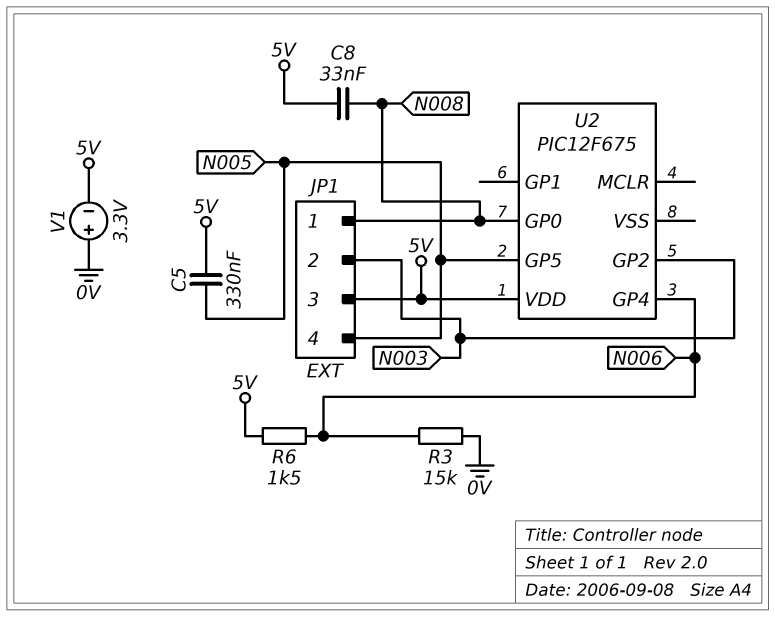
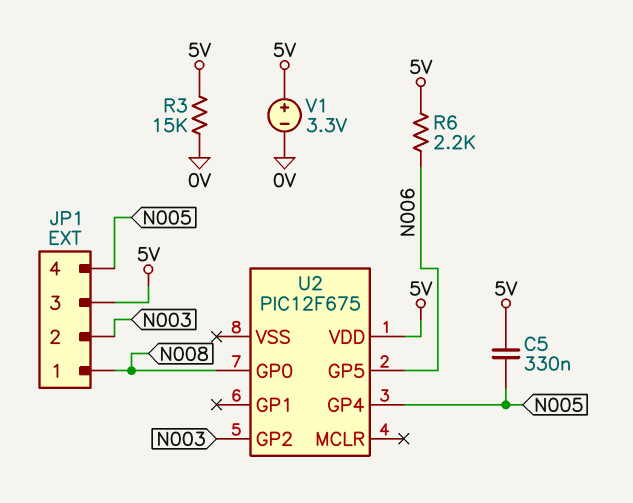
C8: 33nF (5V, N008) -> none
R3: 15k (0V, N006) -> 15k (0V, 5V)
R6: 1.5k (5V, N006) -> 2.2k (5V, N006)
U2 pin GP4: N006 -> N005
U2 pin GP5: N005 -> N006
V1: 3.3V (plus 0V, minus 5V) -> 3.3V (plus 5V, minus 0V)

